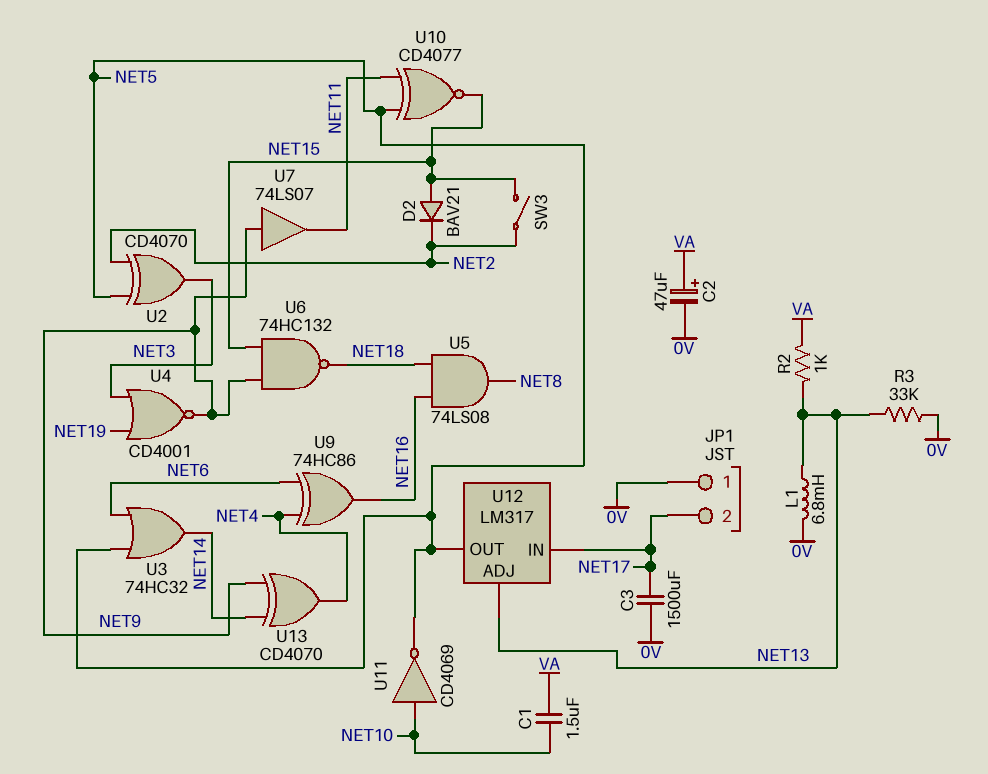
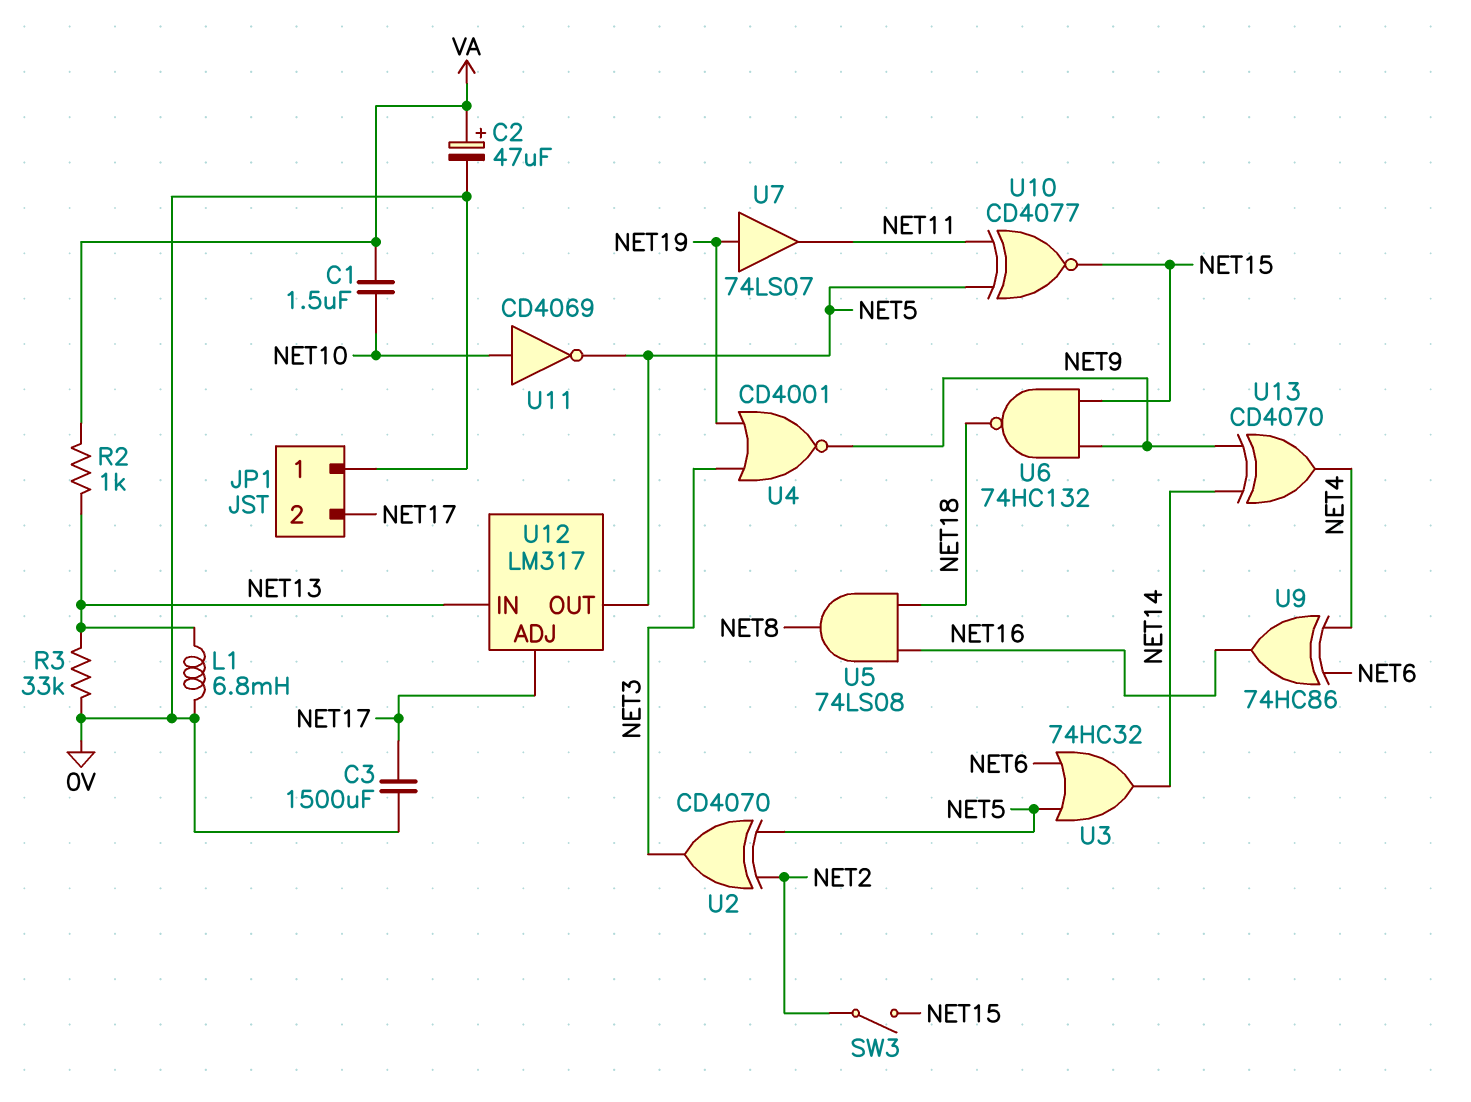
D2: diode BAV21 (A NET15, K NET2) -> none
U7: buffer 74LS07 (in NET9, out NET11) -> buffer 74LS07 (in NET19, out NET11)
U12 pin ADJ: NET13 -> NET17
U12 pin IN: NET17 -> NET13

